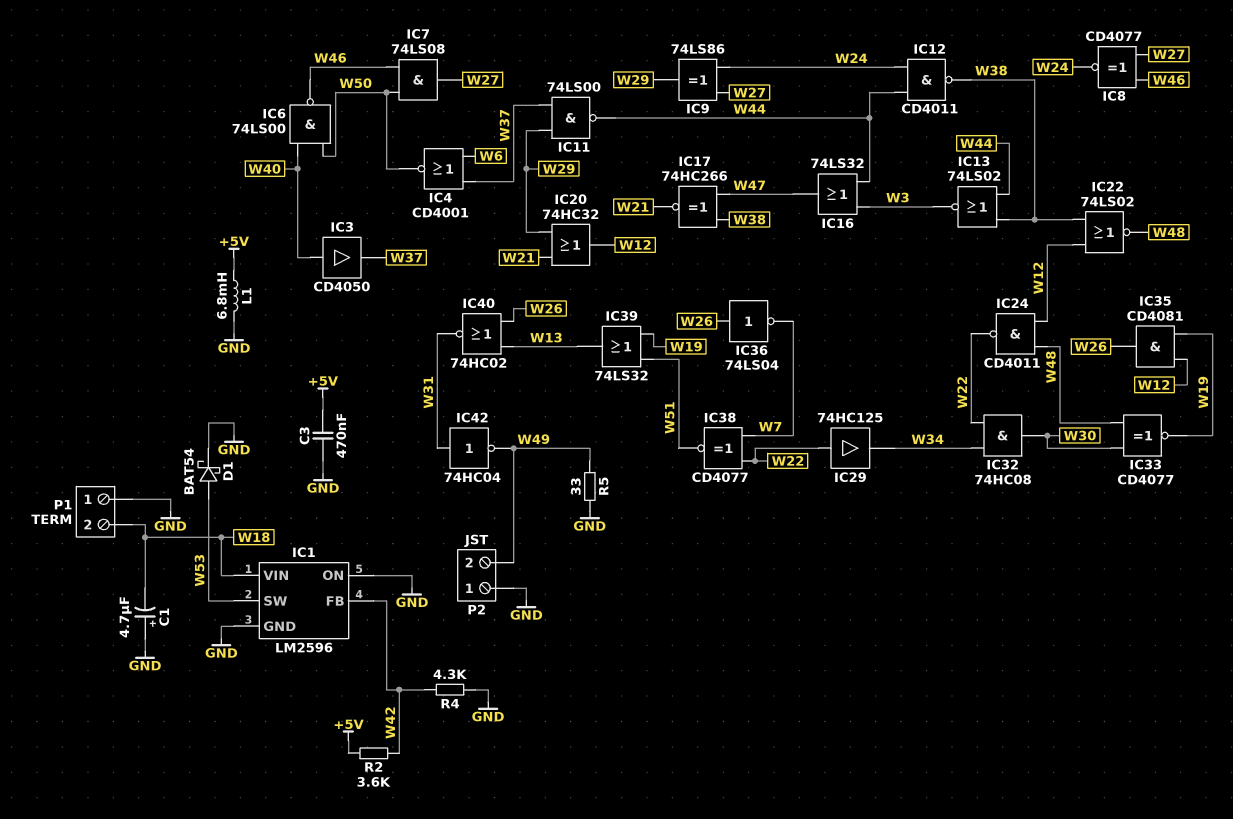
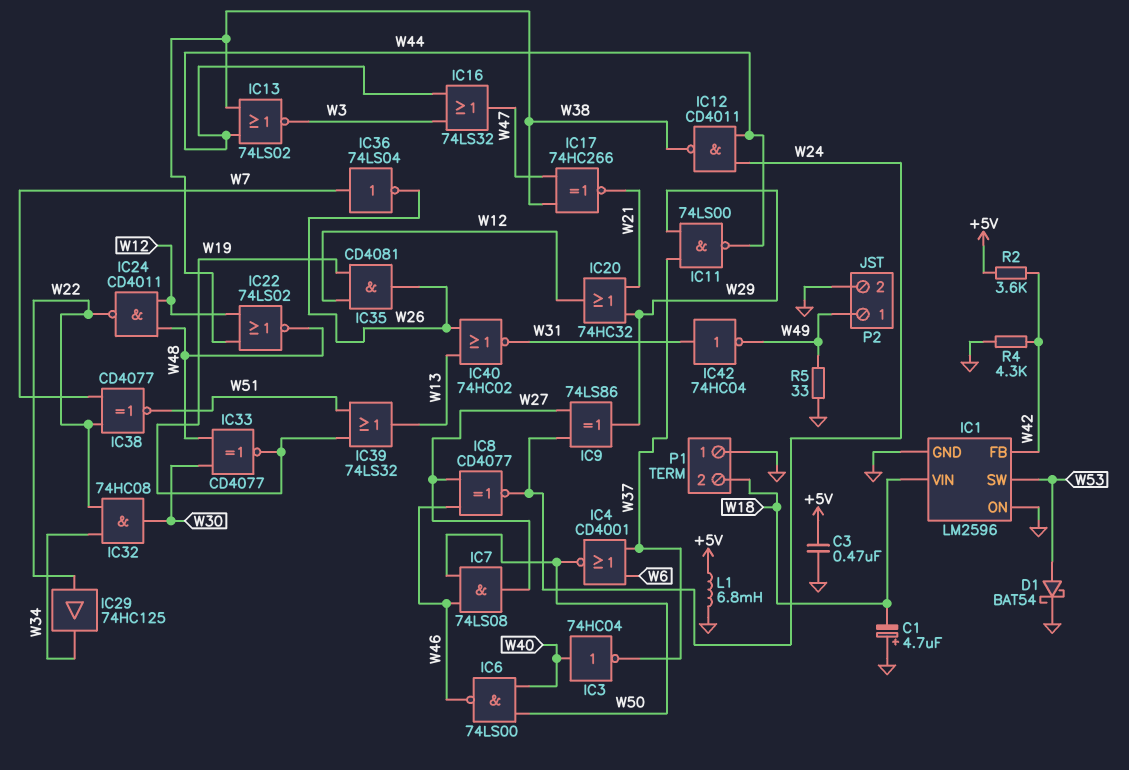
IC3: buffer CD4050 (in W40, out W37) -> NOT 74HC04 (in W40, out W37)
IC36: NOT 74LS04 (in W26, out W7) -> NOT 74LS04 (in W7, out W26)
P2 pin 1: GND -> W49
P2 pin 2: W49 -> GND

